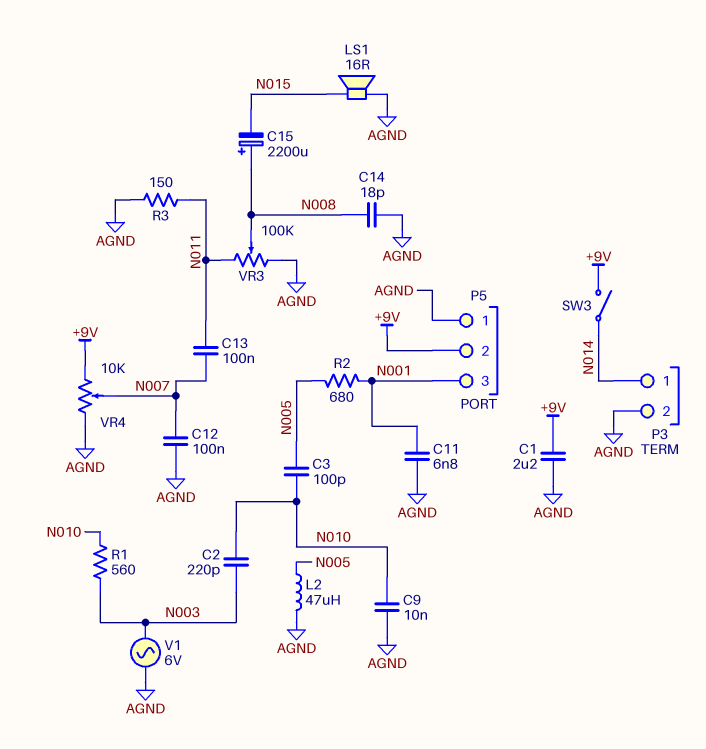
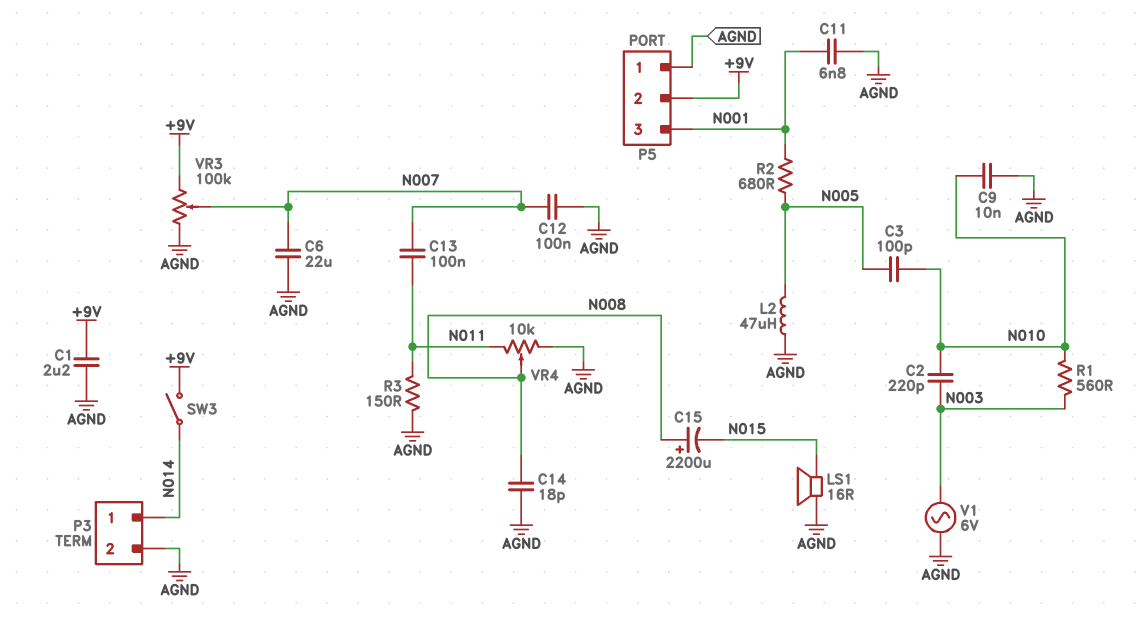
C6: none -> 22uF (AGND, N007)
VR3: 100k (AGND, N011, wiper N008) -> 100k (+9V, AGND, wiper N007)
VR4: 10k (+9V, AGND, wiper N007) -> 10k (AGND, N011, wiper N008)

